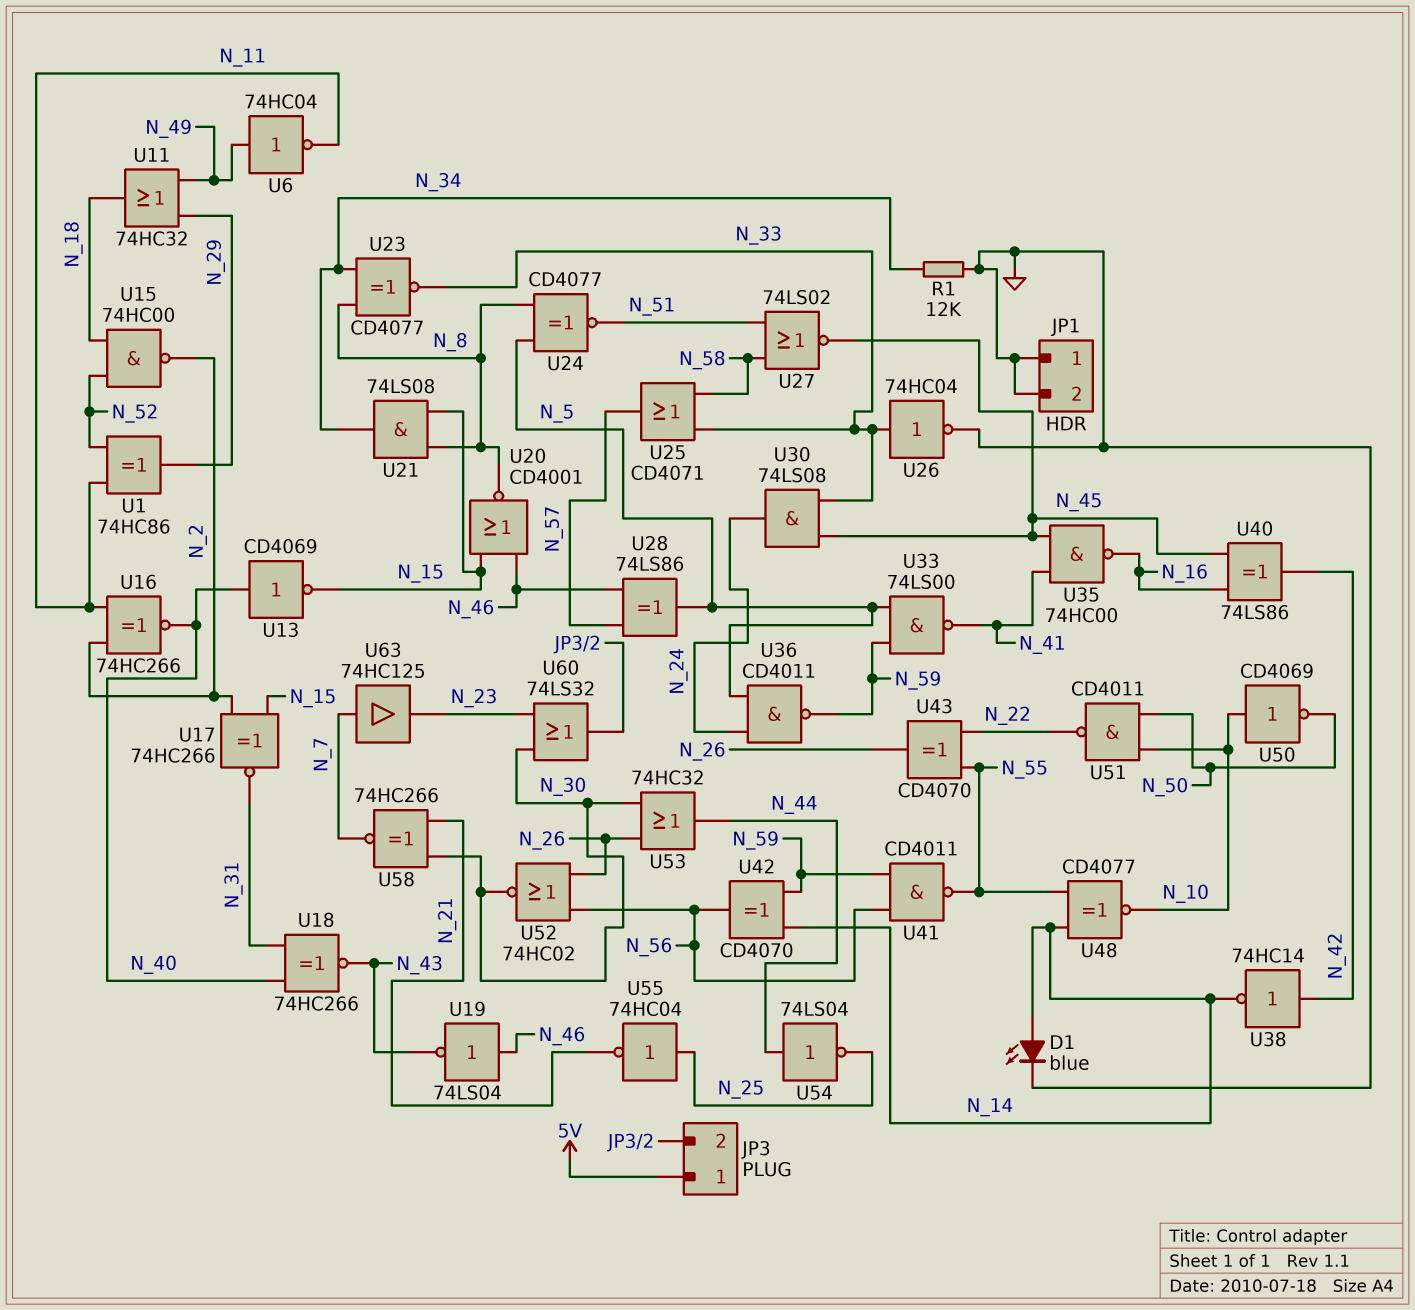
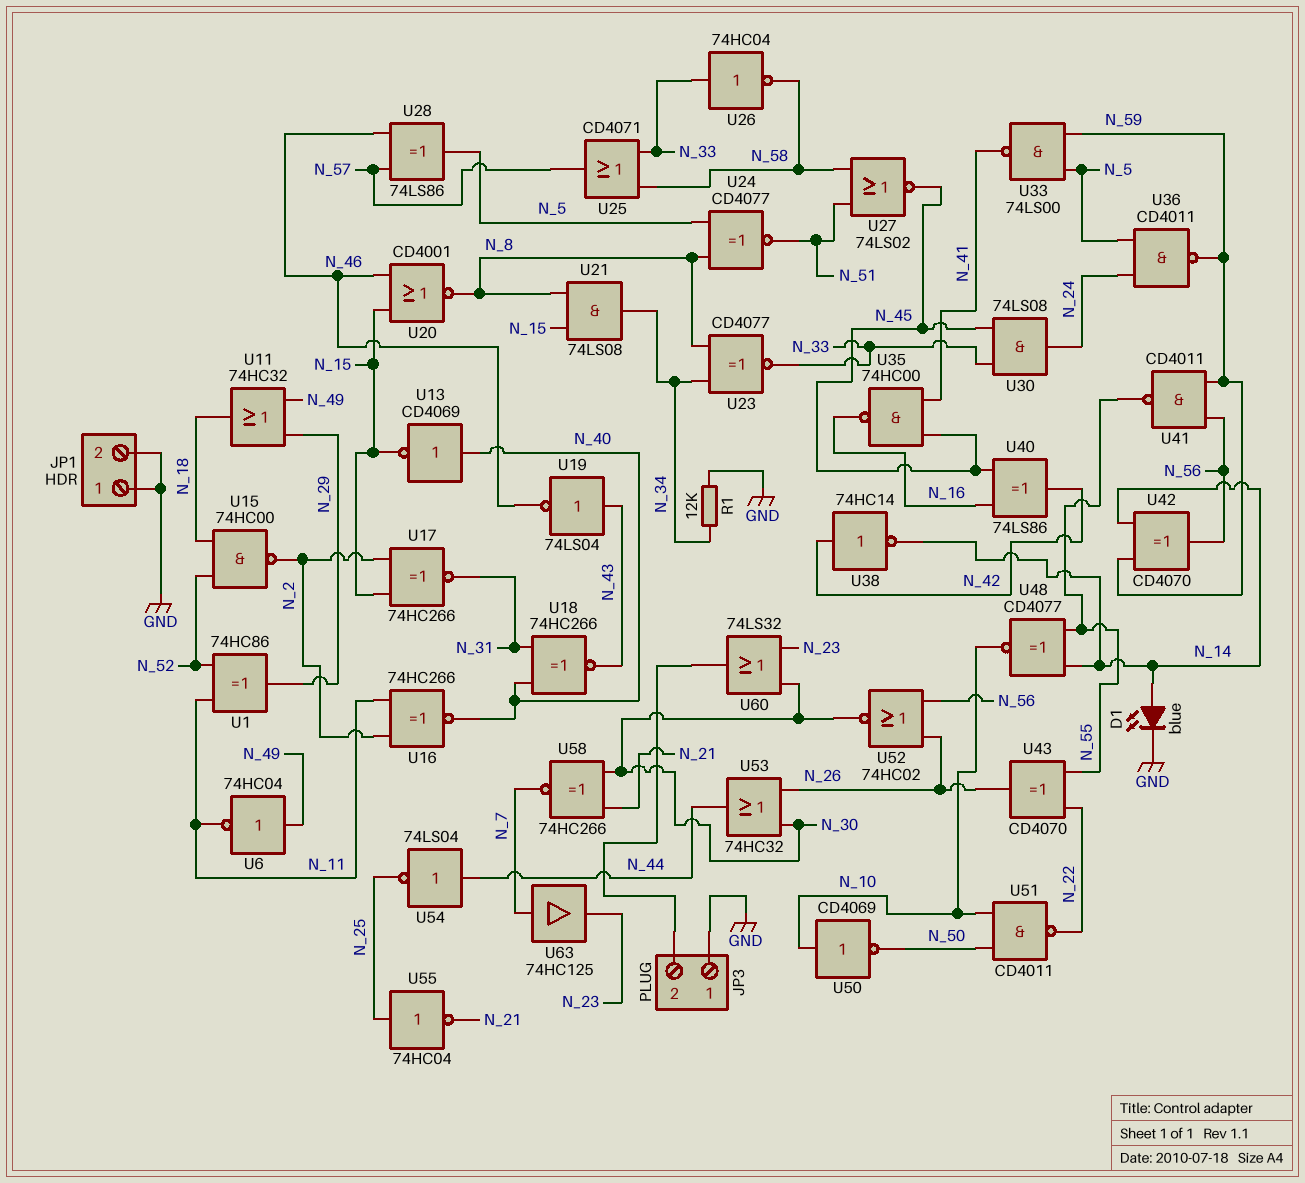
JP3 pin 1: 5V -> GND
U19: NOT 74LS04 (in N_46, out N_43) -> NOT 74LS04 (in N_43, out N_46)
U26: NOT 74HC04 (in N_33, out GND) -> NOT 74HC04 (in N_33, out N_58)

